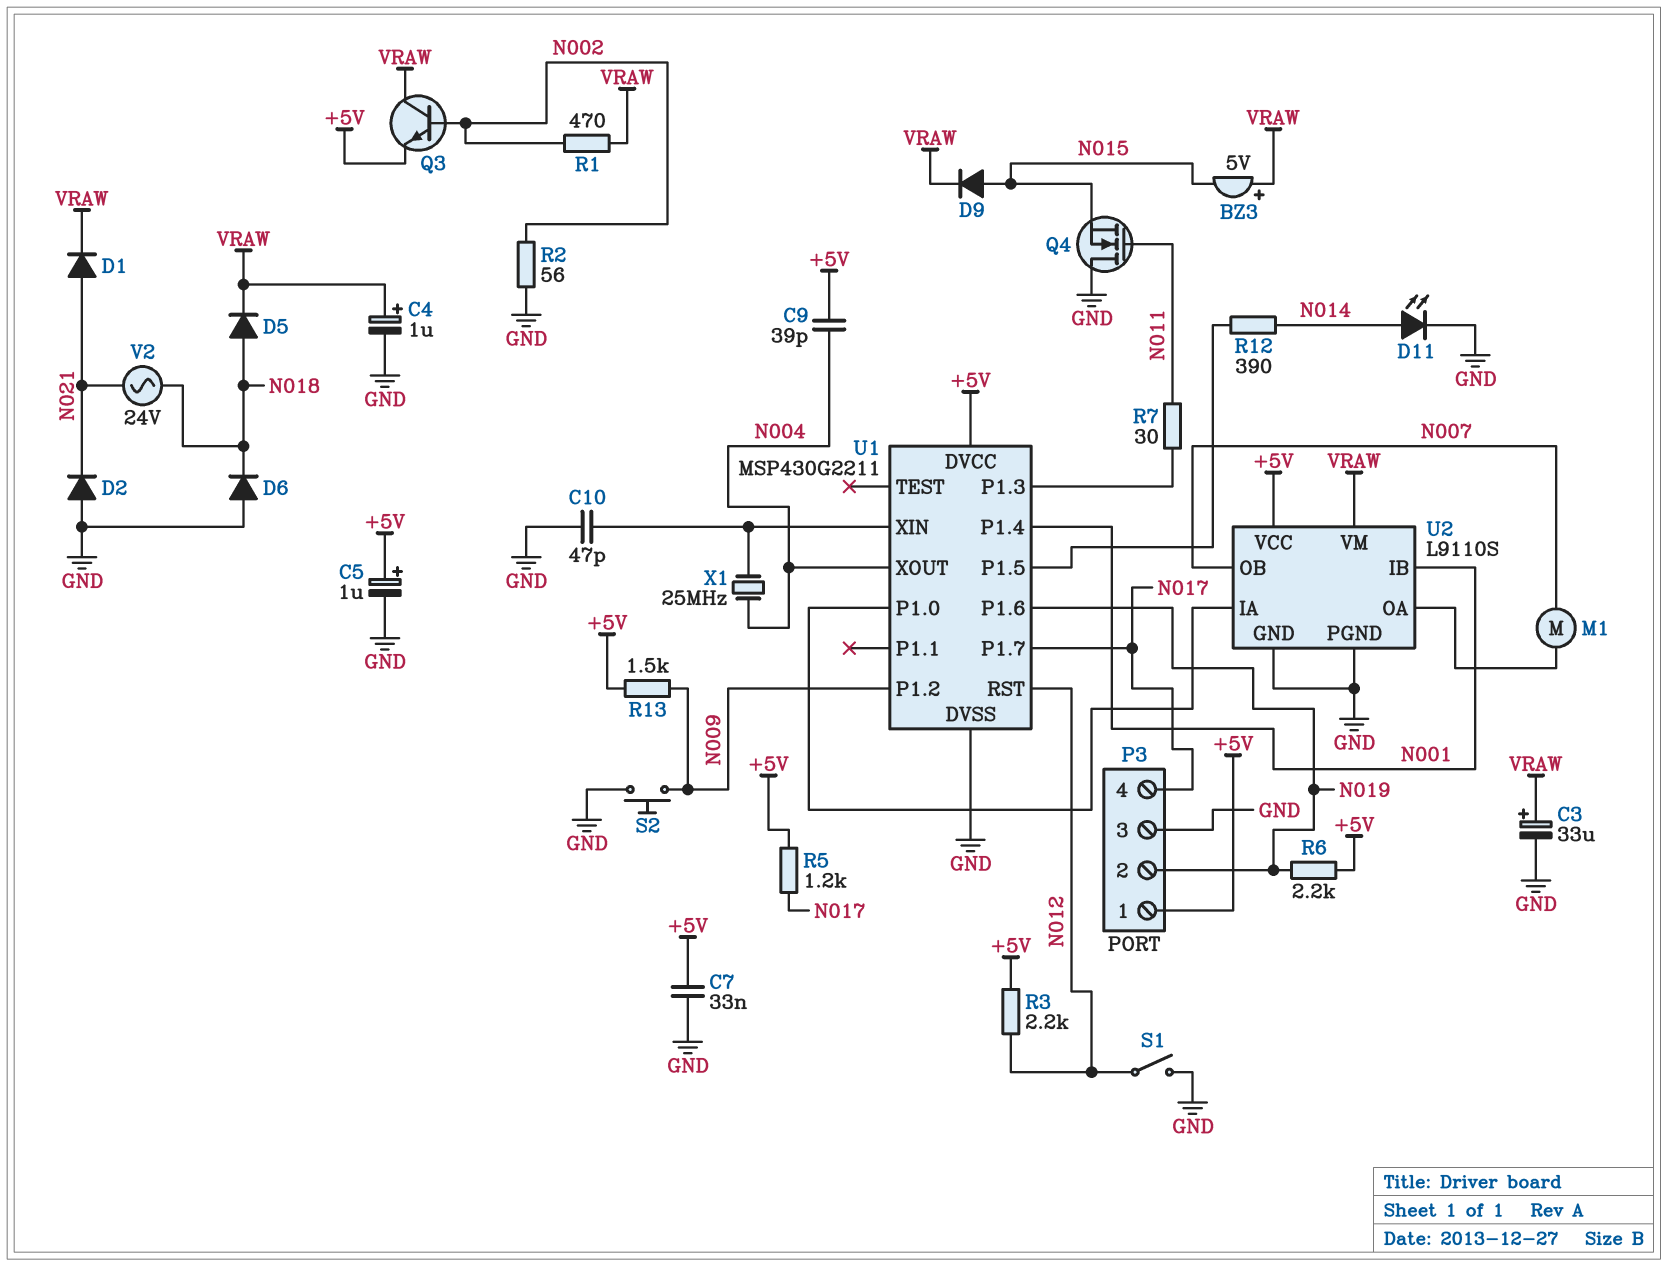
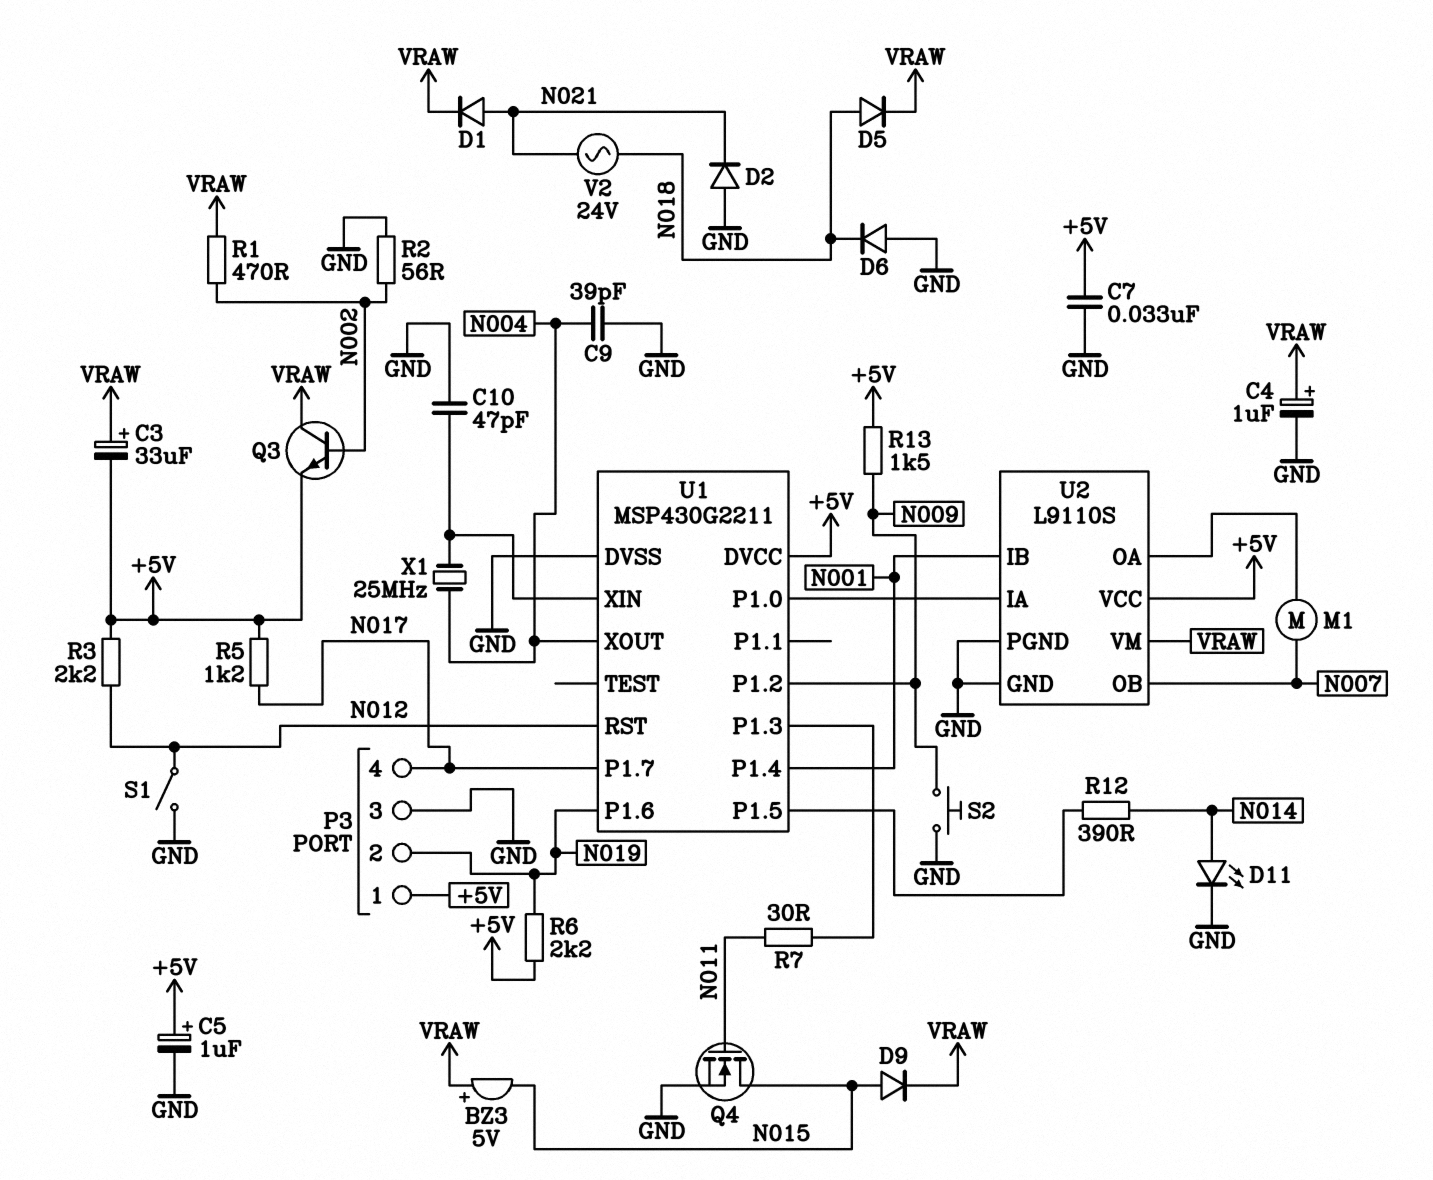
C3: 33uF (plus VRAW, minus GND) -> 33uF (plus VRAW, minus +5V)
C9: 39pF (+5V, N004) -> 39pF (GND, N004)
Q4: NMOS (G N011, D GND, S N015) -> NMOS (G N011, D N015, S GND)

